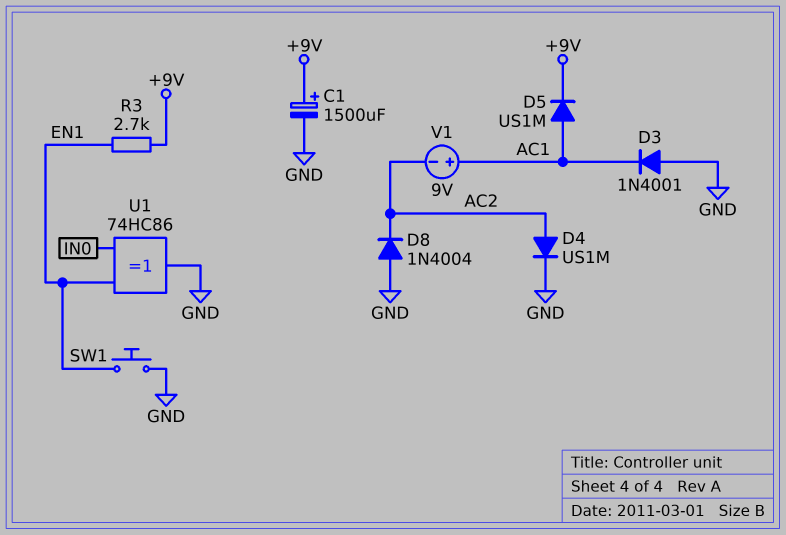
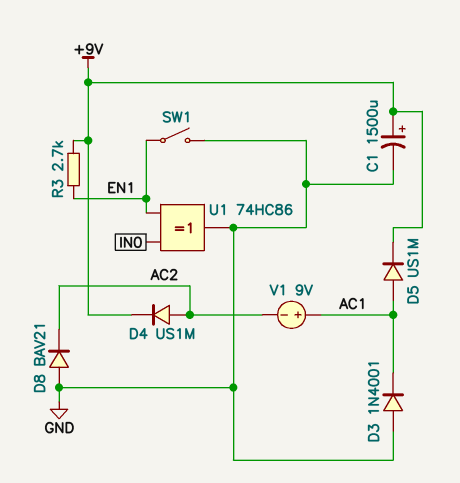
D4: diode US1M (A AC2, K GND) -> diode US1M (A AC2, K +9V)
D8: diode 1N4004 (A GND, K AC2) -> diode BAV21 (A GND, K AC2)
SW1: button (EN1, GND) -> switch (EN1, GND)

